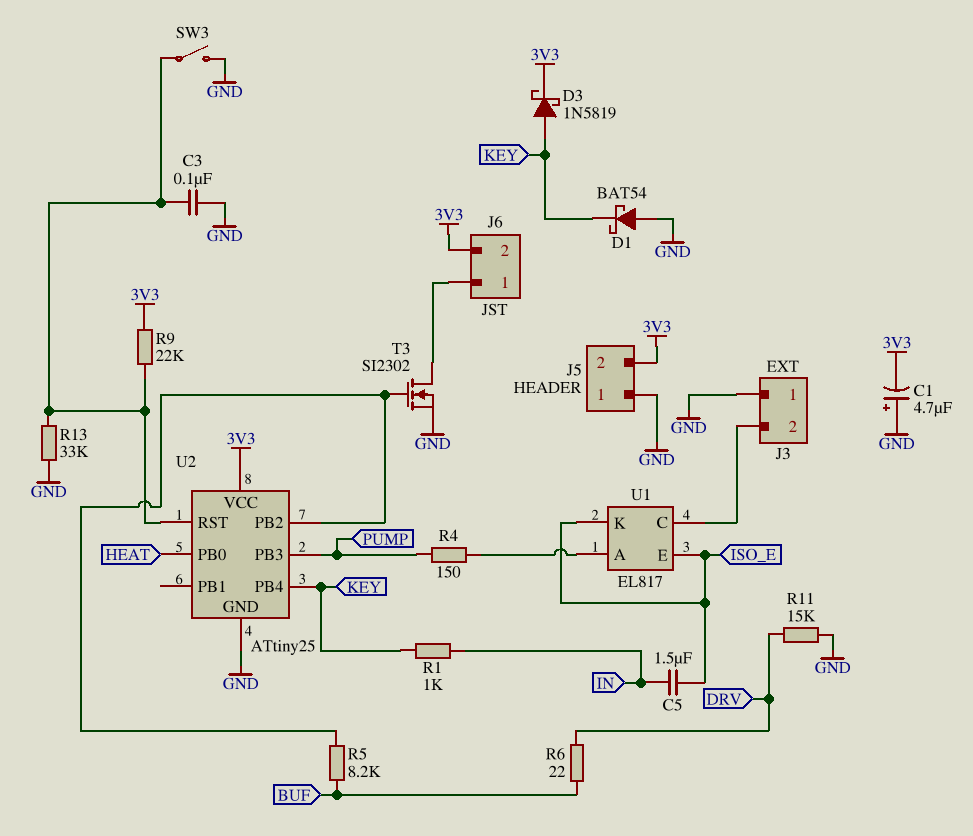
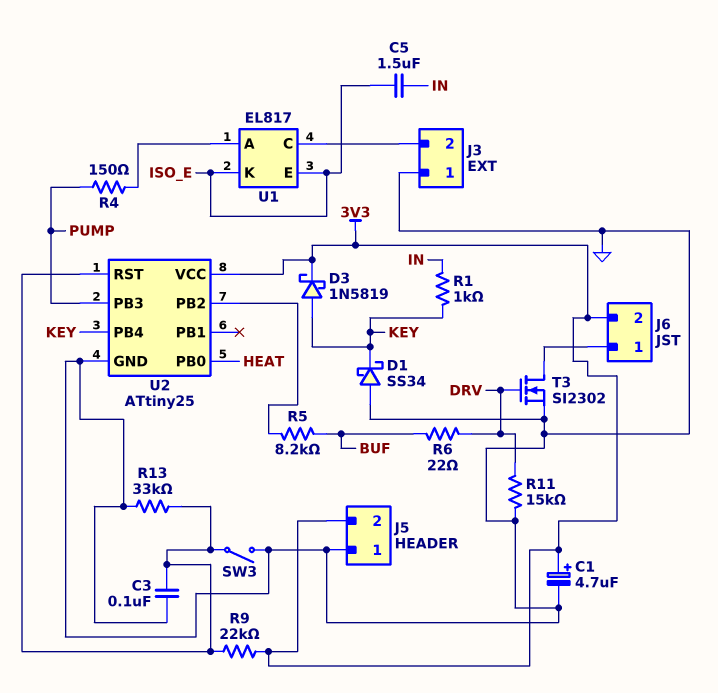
C1: 4.7uF (plus GND, minus 3V3) -> 4.7uF (plus 3V3, minus GND)
D1: schottky BAT54 (A GND, K KEY) -> schottky SS34 (A GND, K KEY)
T3: NMOS SI2302 (G U2/PB2, D J6/1, S GND) -> NMOS SI2302 (G DRV, D J6/1, S GND)

